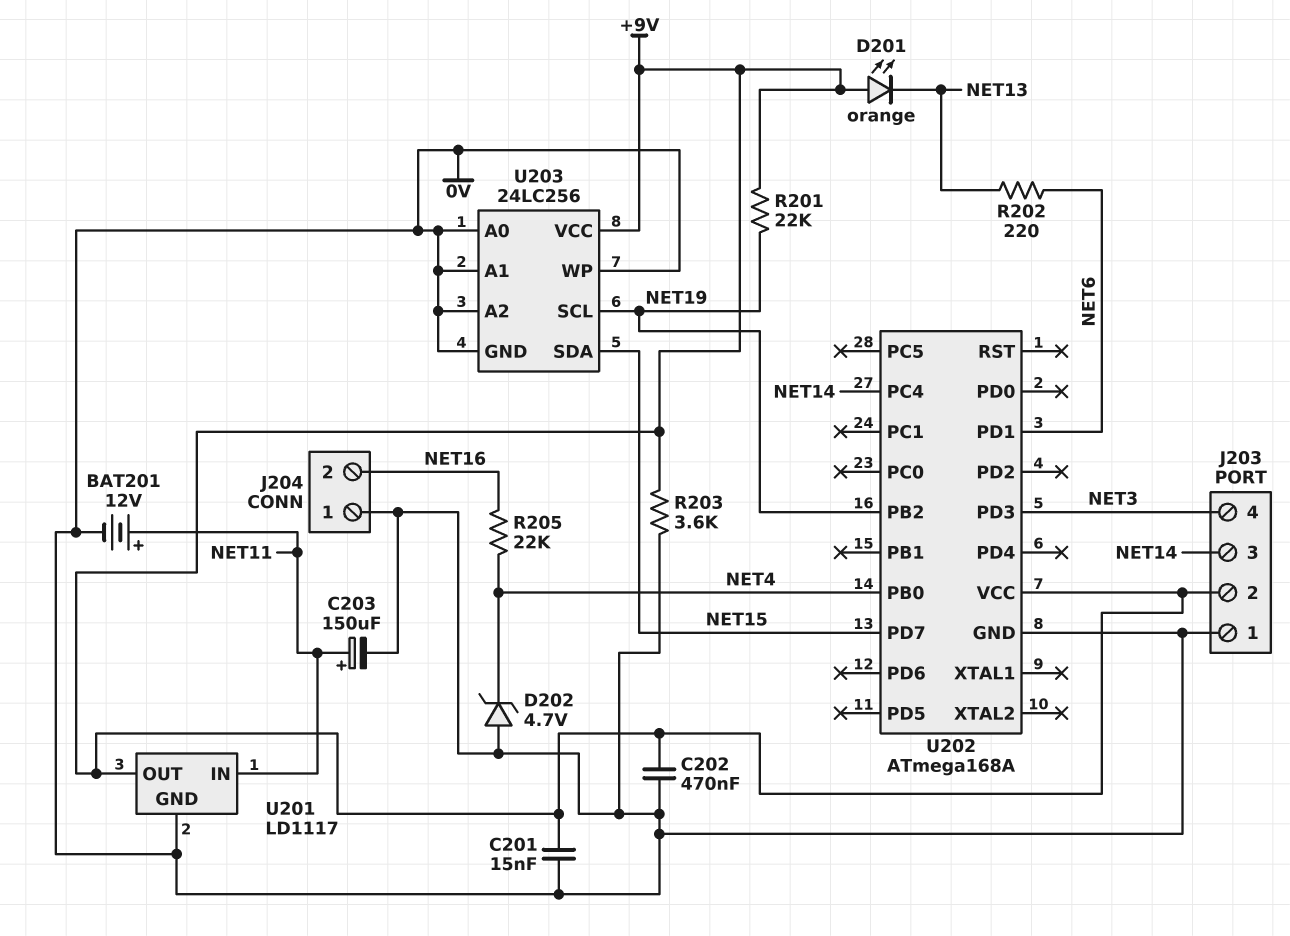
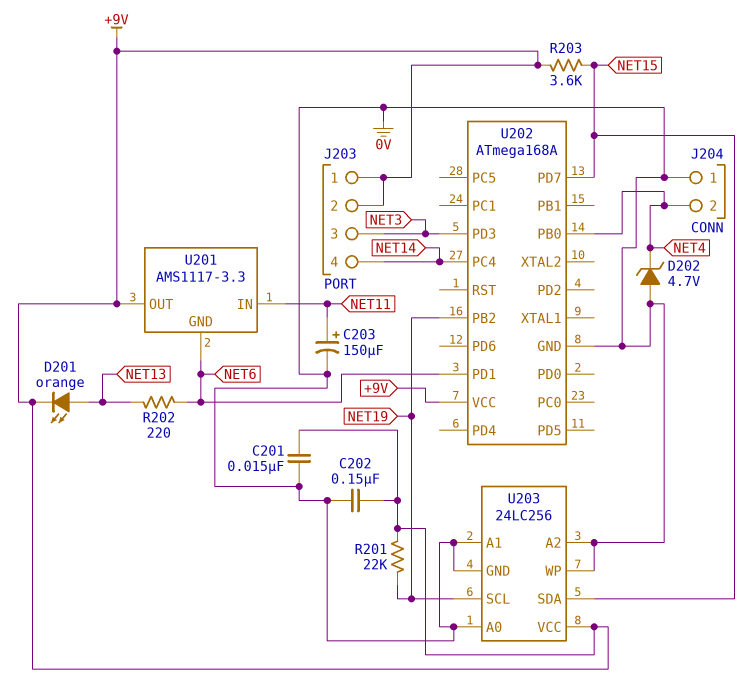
BAT201: 12V (plus NET11, minus 0V) -> none
C202: 470nF (+9V, 0V) -> 150nF (+9V, 0V)
D201: LED orange (A +9V, K NET13) -> LED orange (A NET13, K +9V)
J203 pin 1: 0V -> +9V
J203 pin 3: NET14 -> NET3
J203 pin 4: NET3 -> NET14
J204 pin 2: NET16 -> NET4
R203: 3.6k (+9V, 0V) -> 3.6k (+9V, NET15)
R205: 22k (NET4, NET16) -> none
U201: LD1117 -> AMS1117-3.3
U201 pin GND: 0V -> NET6

